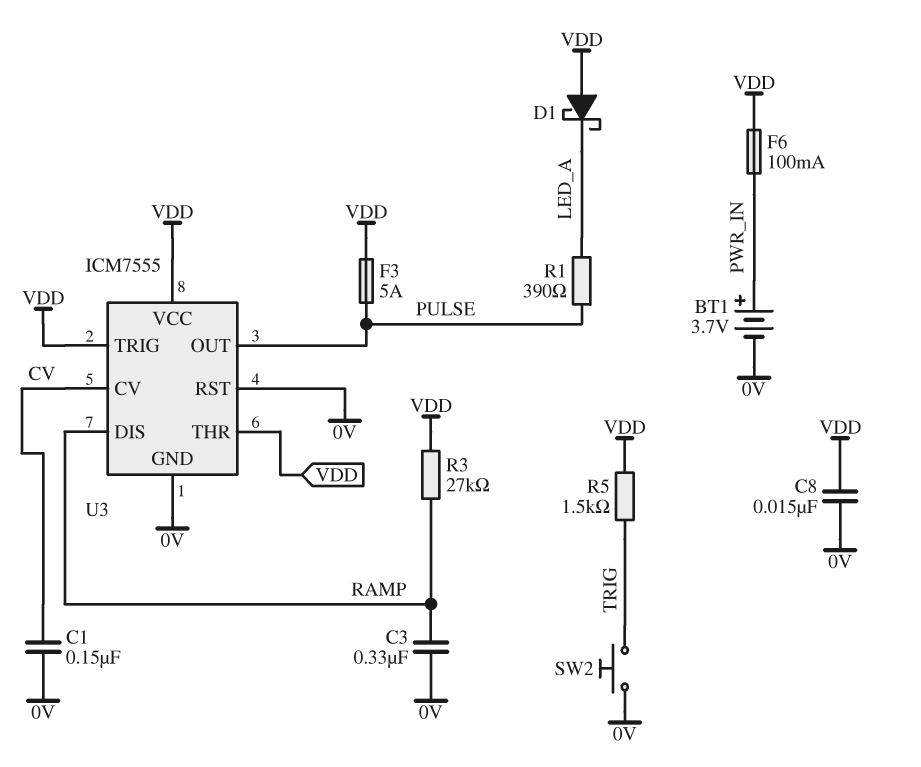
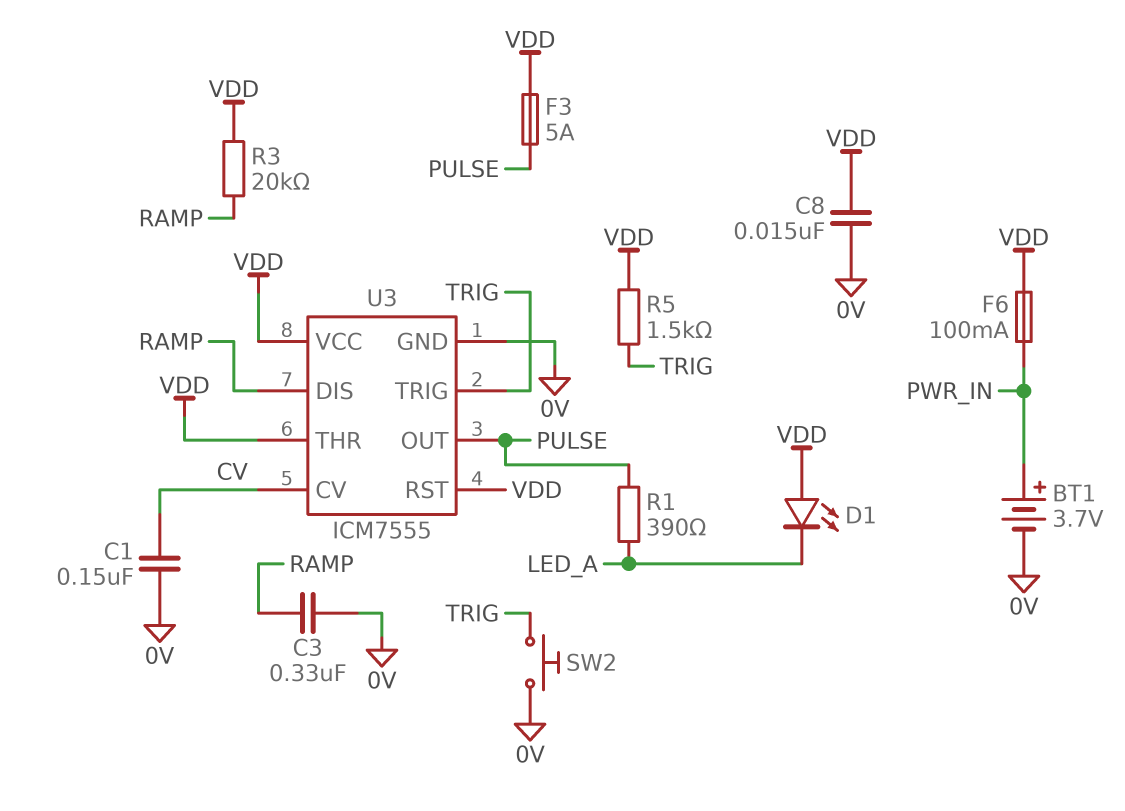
D1: schottky (A VDD, K LED_A) -> LED (A VDD, K LED_A)
R3: 27k (RAMP, VDD) -> 20k (RAMP, VDD)
U3 pin RST: 0V -> VDD
U3 pin TRIG: VDD -> TRIG

